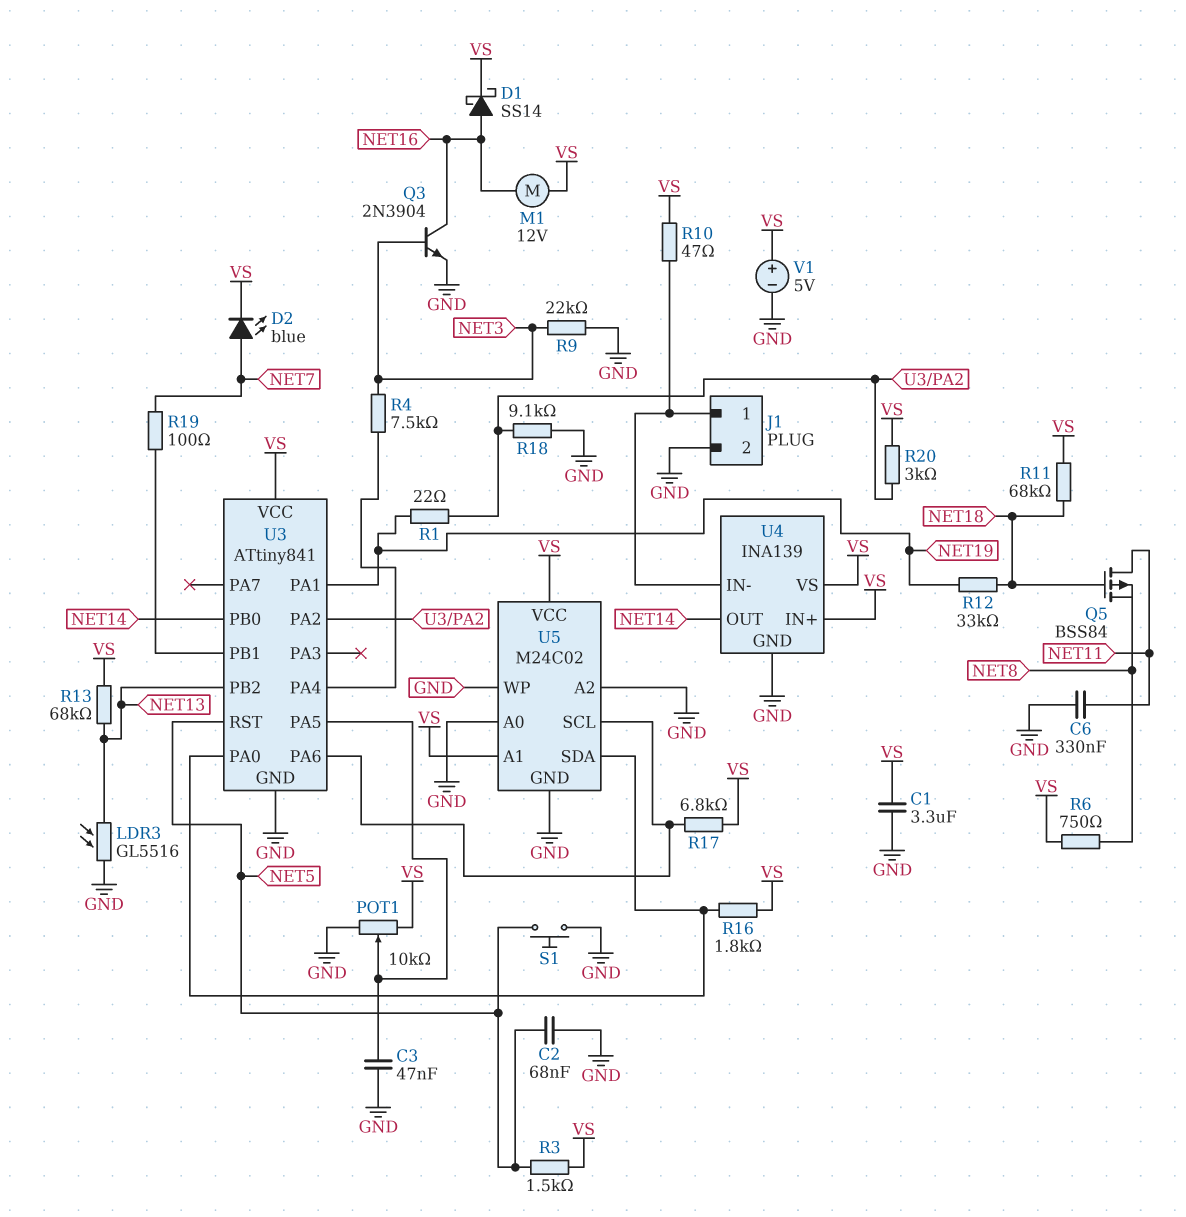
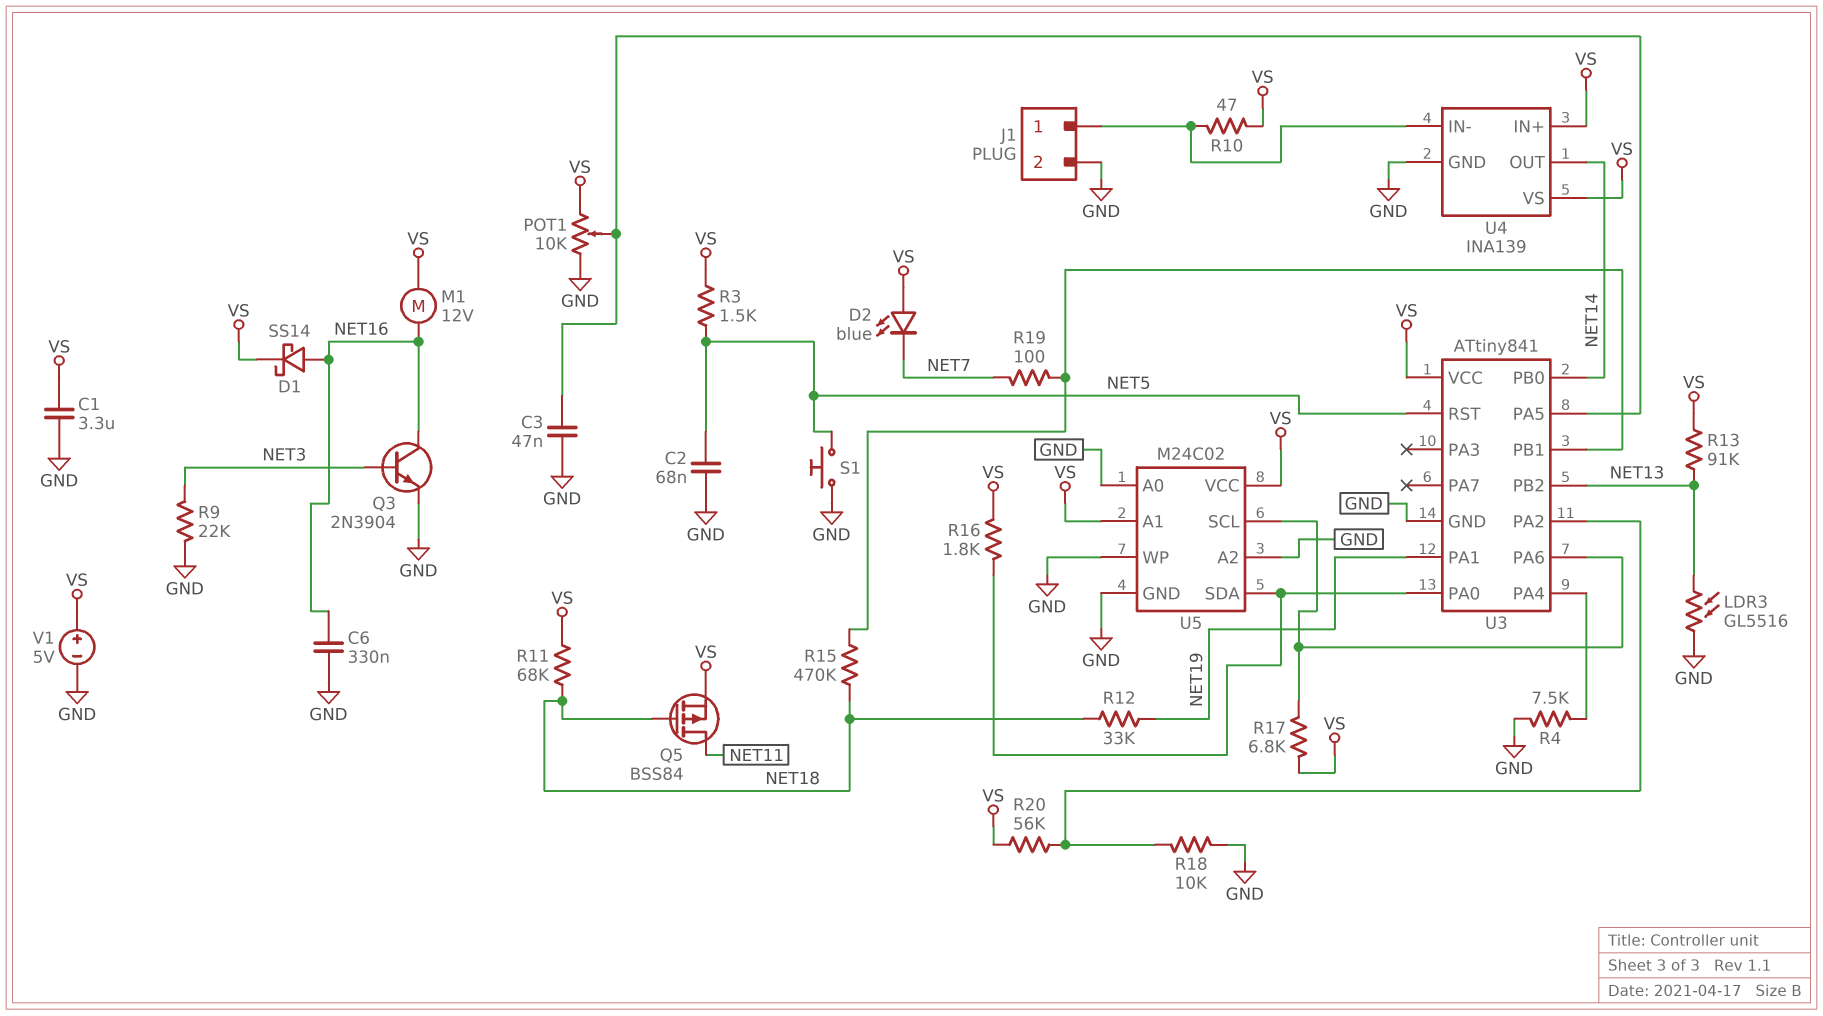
C6: 330nF (GND, NET11) -> 330nF (GND, NET16)
D2: LED blue (A NET7, K VS) -> LED blue (A VS, K NET7)
Q5: PMOS BSS84 (G NET18, D NET11, S NET8) -> PMOS BSS84 (G NET18, D NET11, S VS)
R1: 22 (NET19, U3/PA2) -> none
R4: 7.5k (NET3, U3/PA4) -> 7.5k (GND, U3/PA4)
R6: 750 (NET8, VS) -> none
R13: 68k (NET13, VS) -> 91k (NET13, VS)
R15: none -> 470k (NET18, U3/PB1)
R18: 9.1k (GND, U3/PA2) -> 10k (GND, U3/PA2)
R20: 3k (U3/PA2, VS) -> 56k (U3/PA2, VS)

